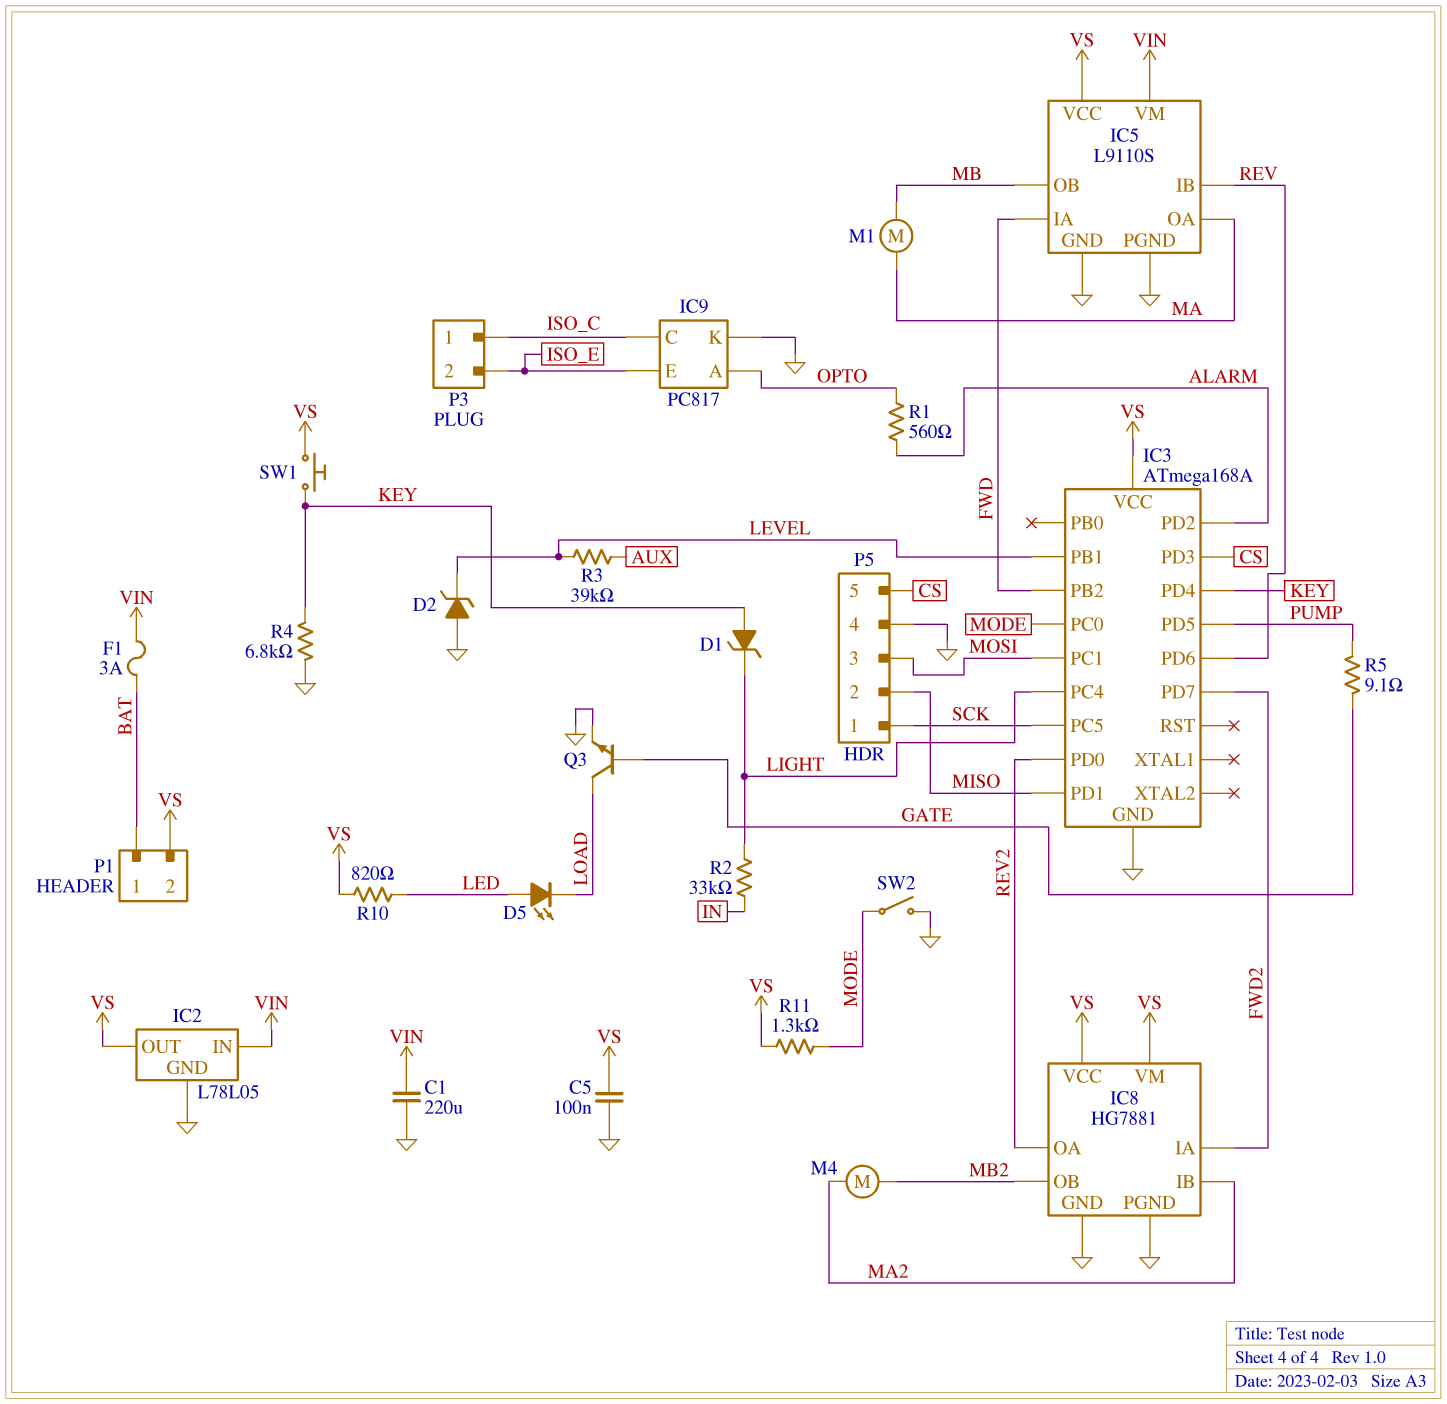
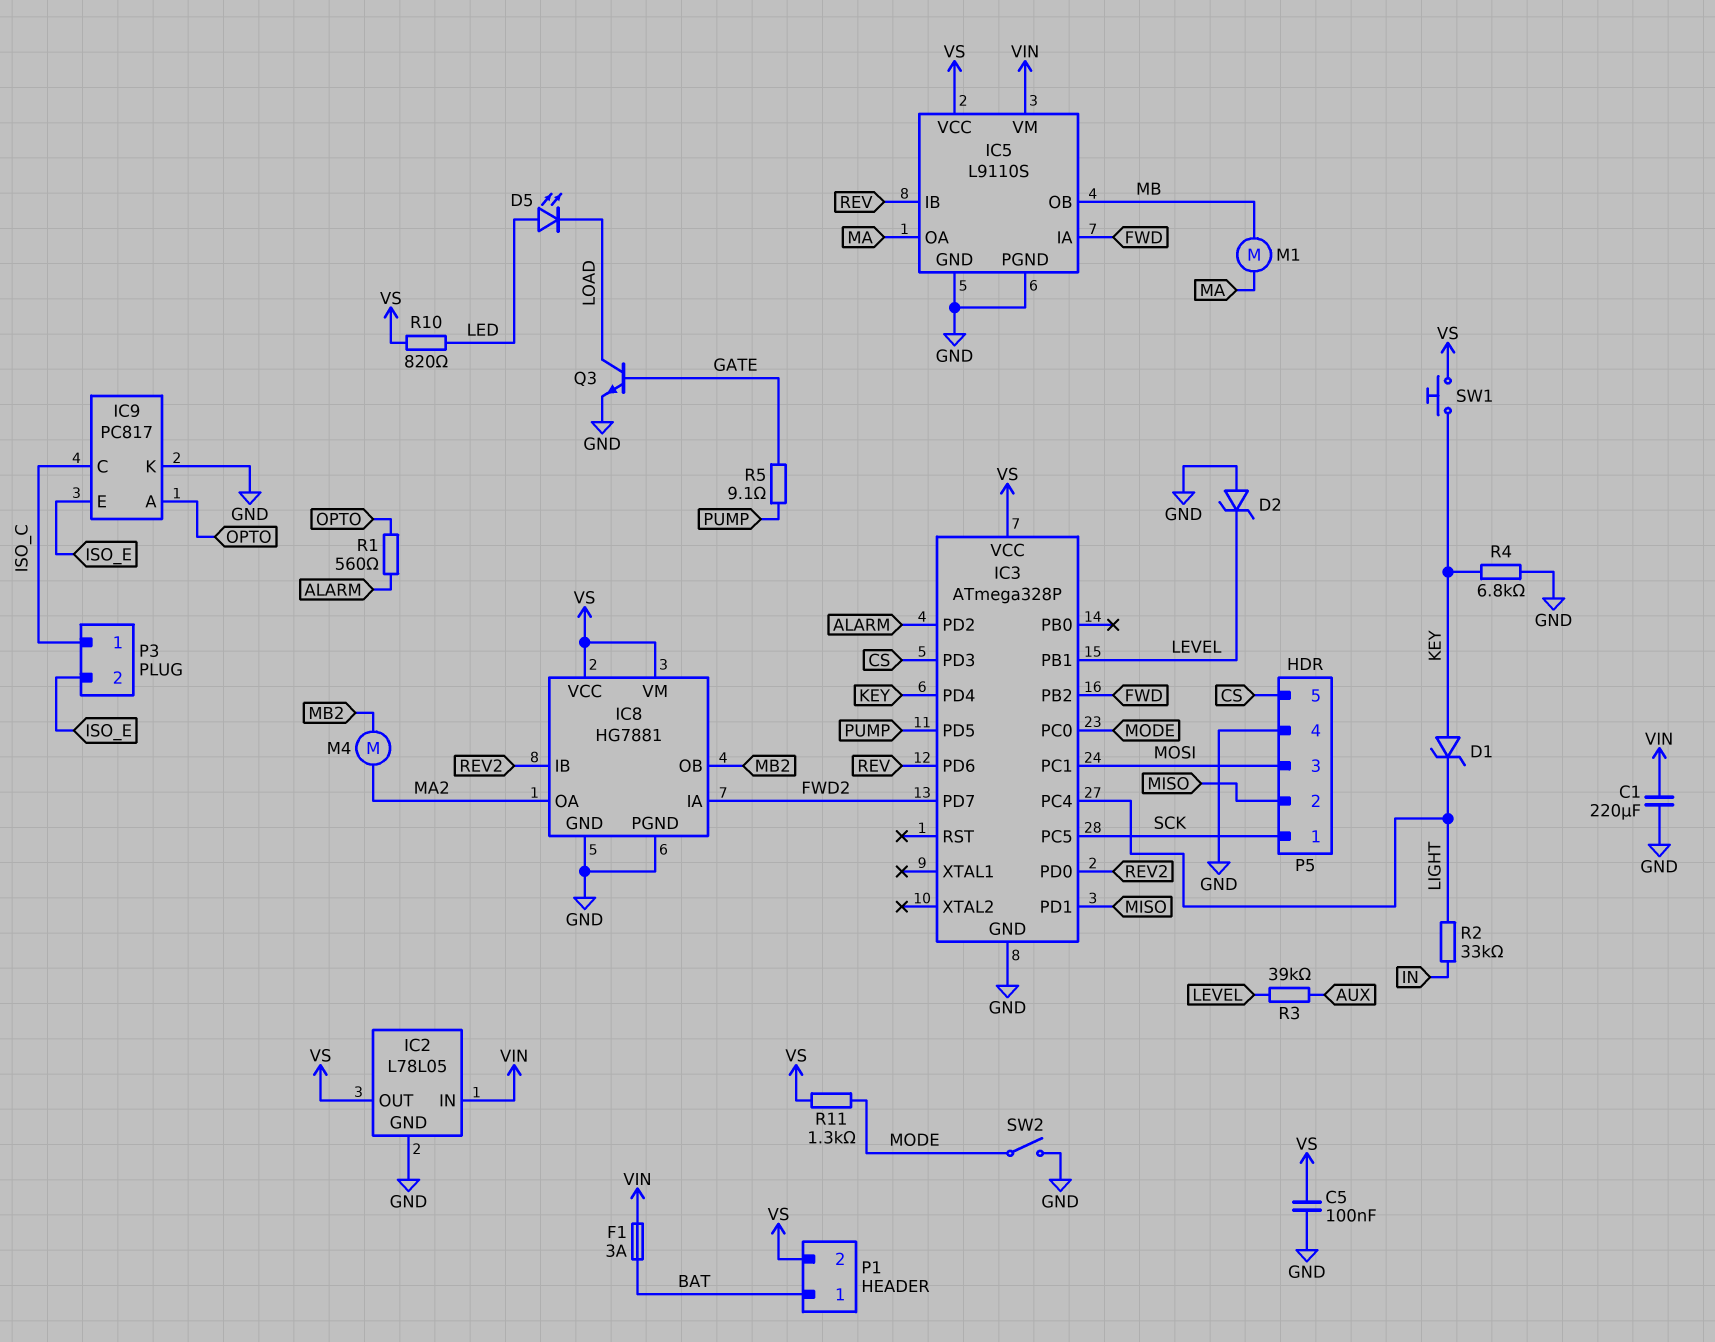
IC3: ATmega168A -> ATmega328P
IC8 pin IB: MA2 -> REV2
IC8 pin OA: REV2 -> MA2

